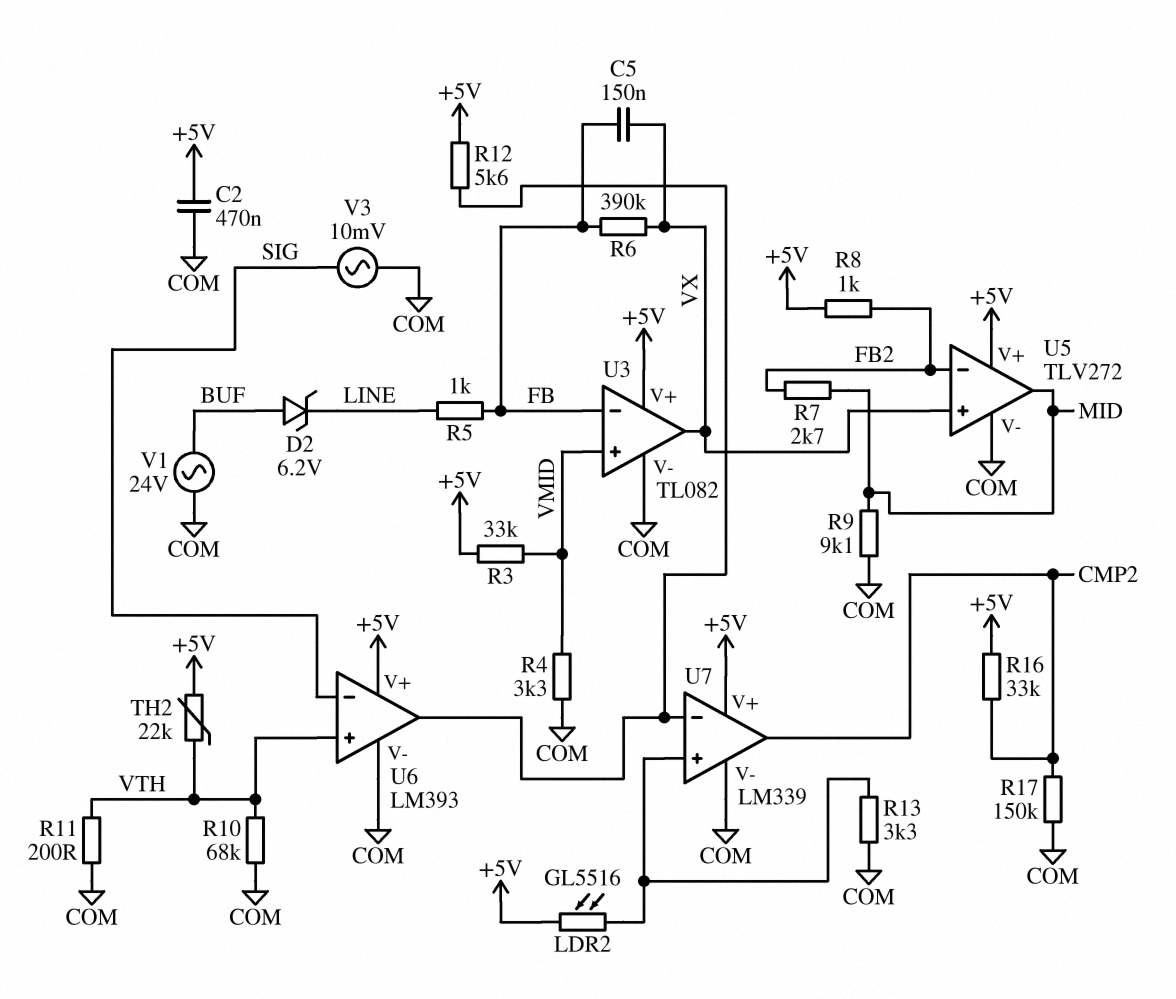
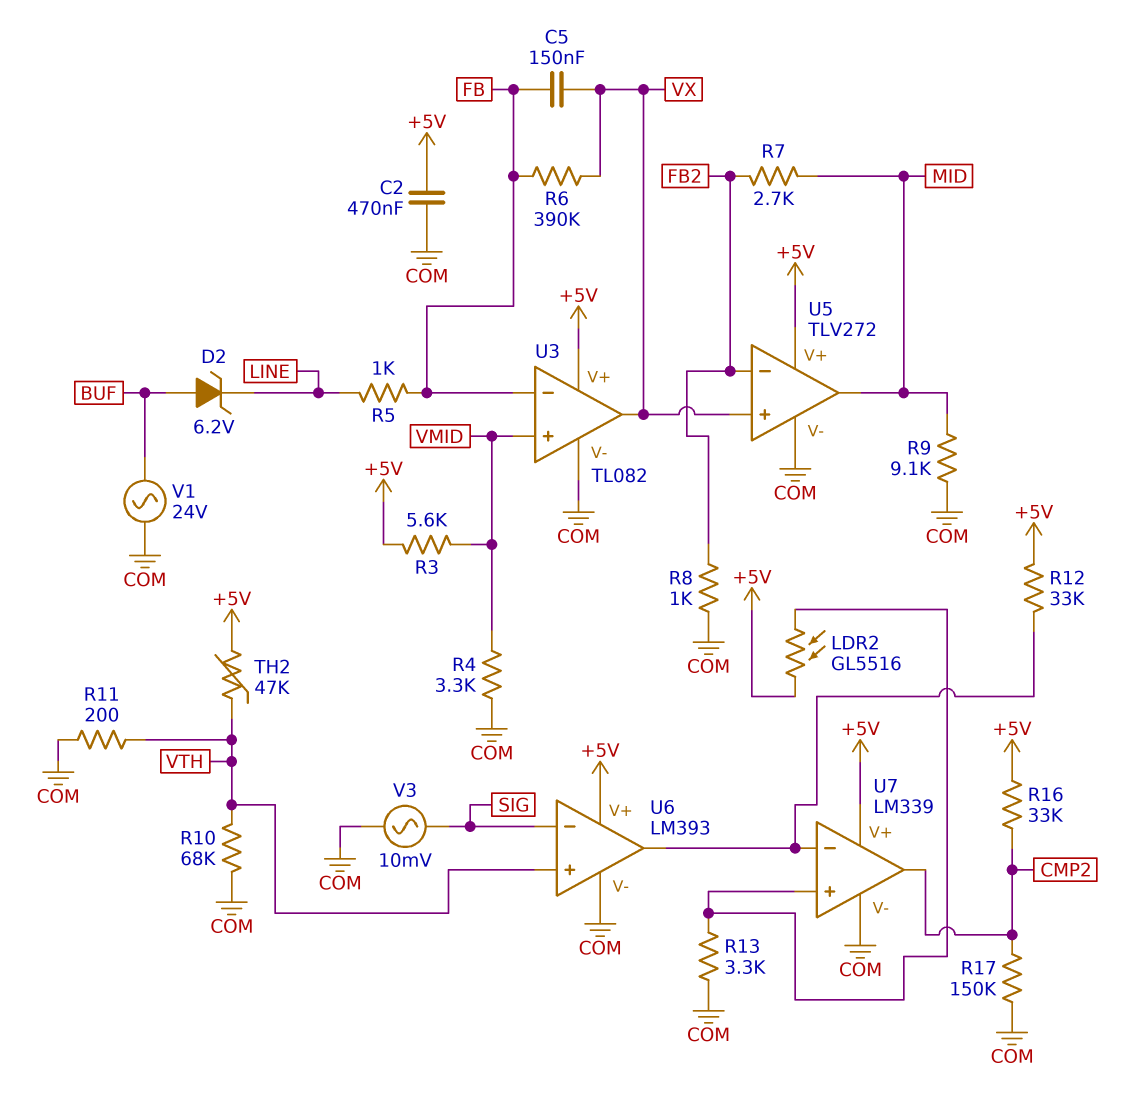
R3: 33k (+5V, VMID) -> 5.6k (+5V, VMID)
R8: 1k (+5V, FB2) -> 1k (COM, FB2)
R12: 5.6k (+5V, U6/out) -> 33k (+5V, U6/out)
TH2: 22k (+5V, VTH) -> 47k (+5V, VTH)

